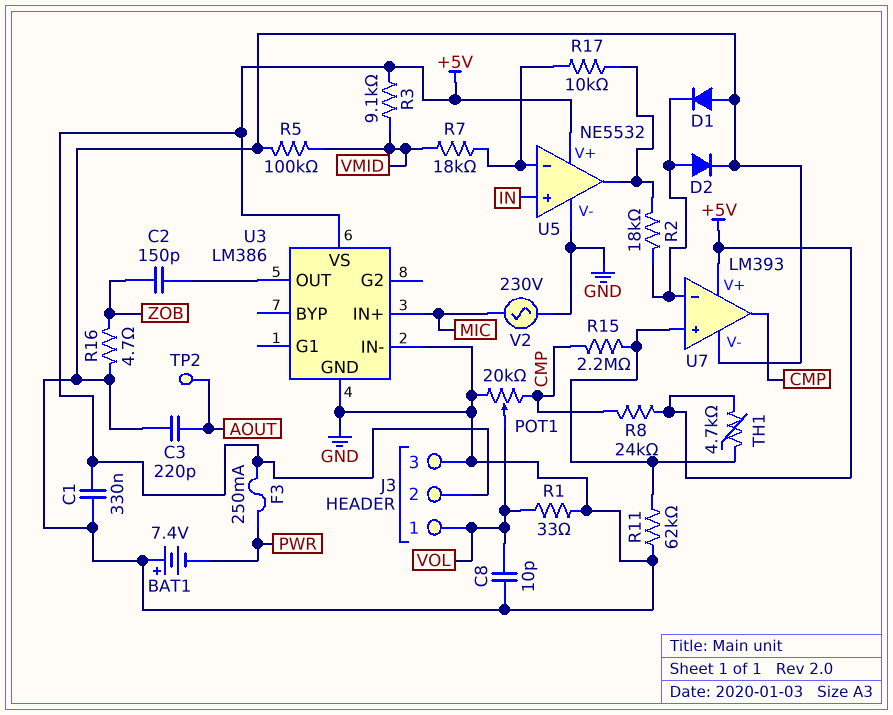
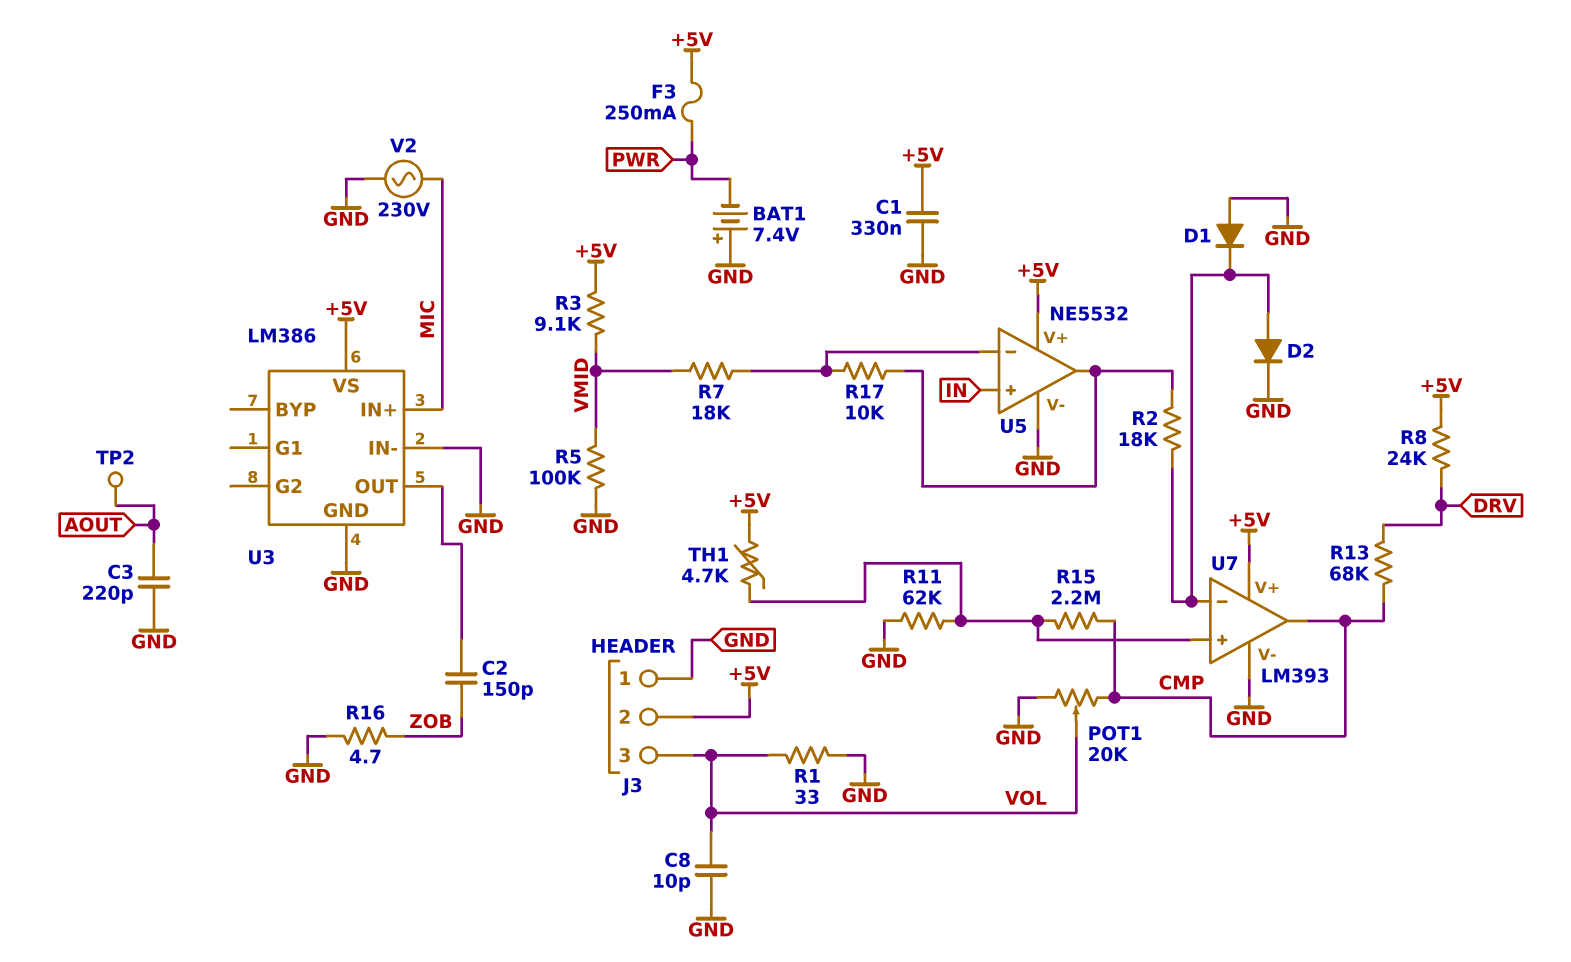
J3 pin 1: VOL -> GND
J3 pin 3: GND -> VOL
R8: 24k (+5V, CMP) -> 24k (+5V, DRV)
R13: none -> 68k (CMP, DRV)

